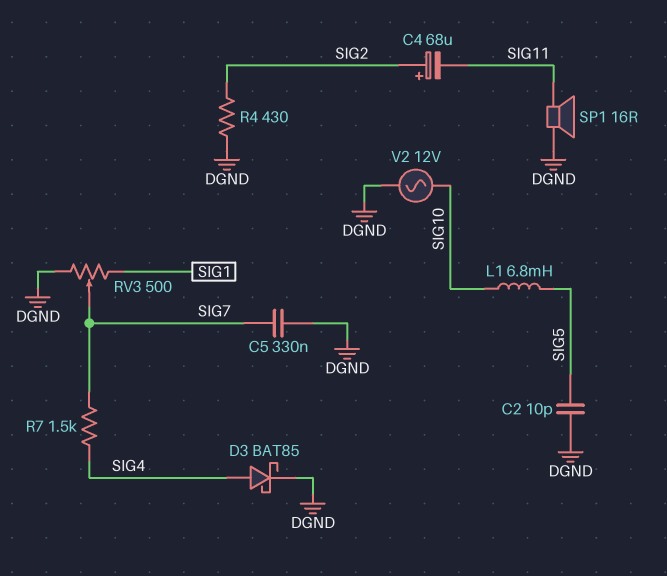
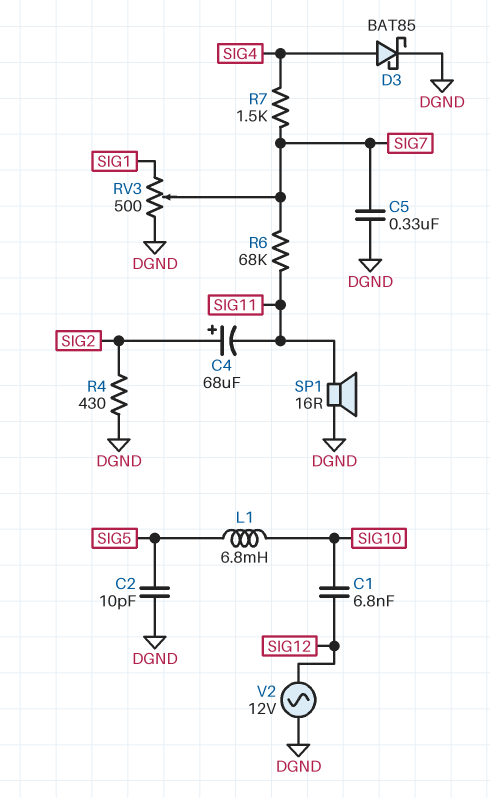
C1: none -> 6.8nF (SIG10, SIG12)
R6: none -> 68k (SIG7, SIG11)
V2: AC 12V (DGND, SIG10) -> AC 12V (DGND, SIG12)

